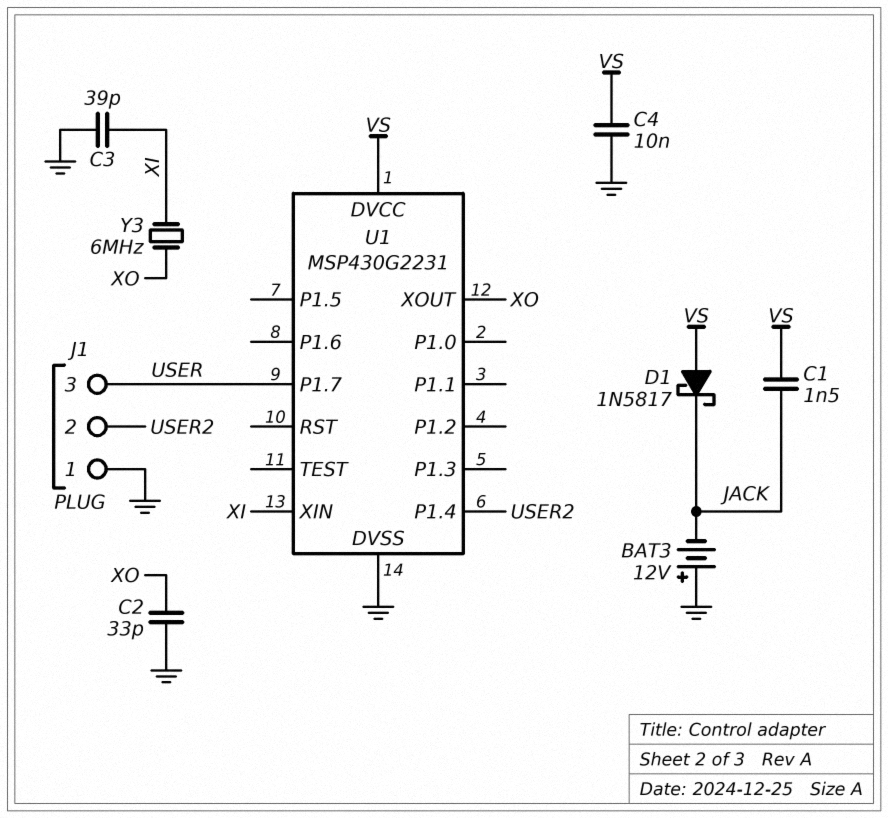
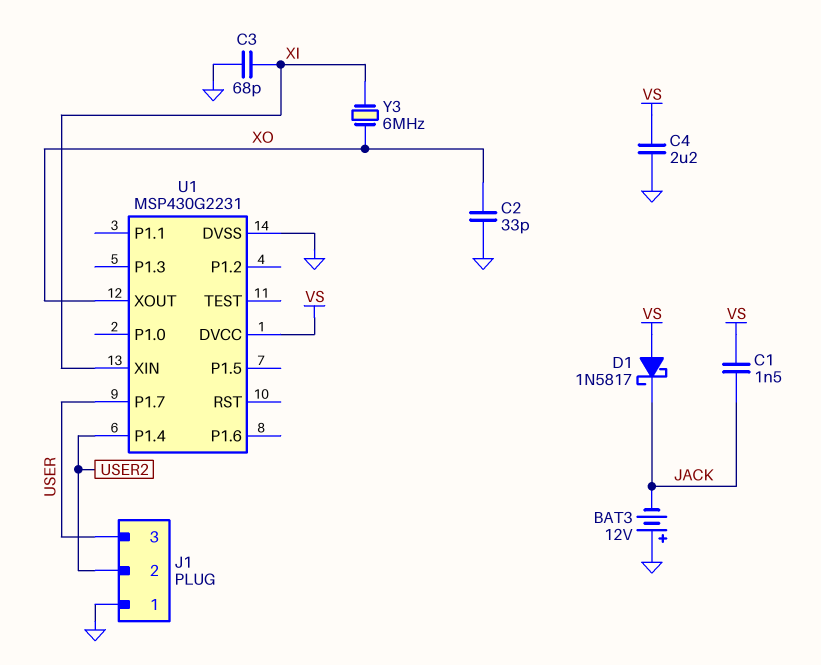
C3: 39pF (GND, XI) -> 68pF (GND, XI)
C4: 10nF (GND, VS) -> 2.2uF (GND, VS)

